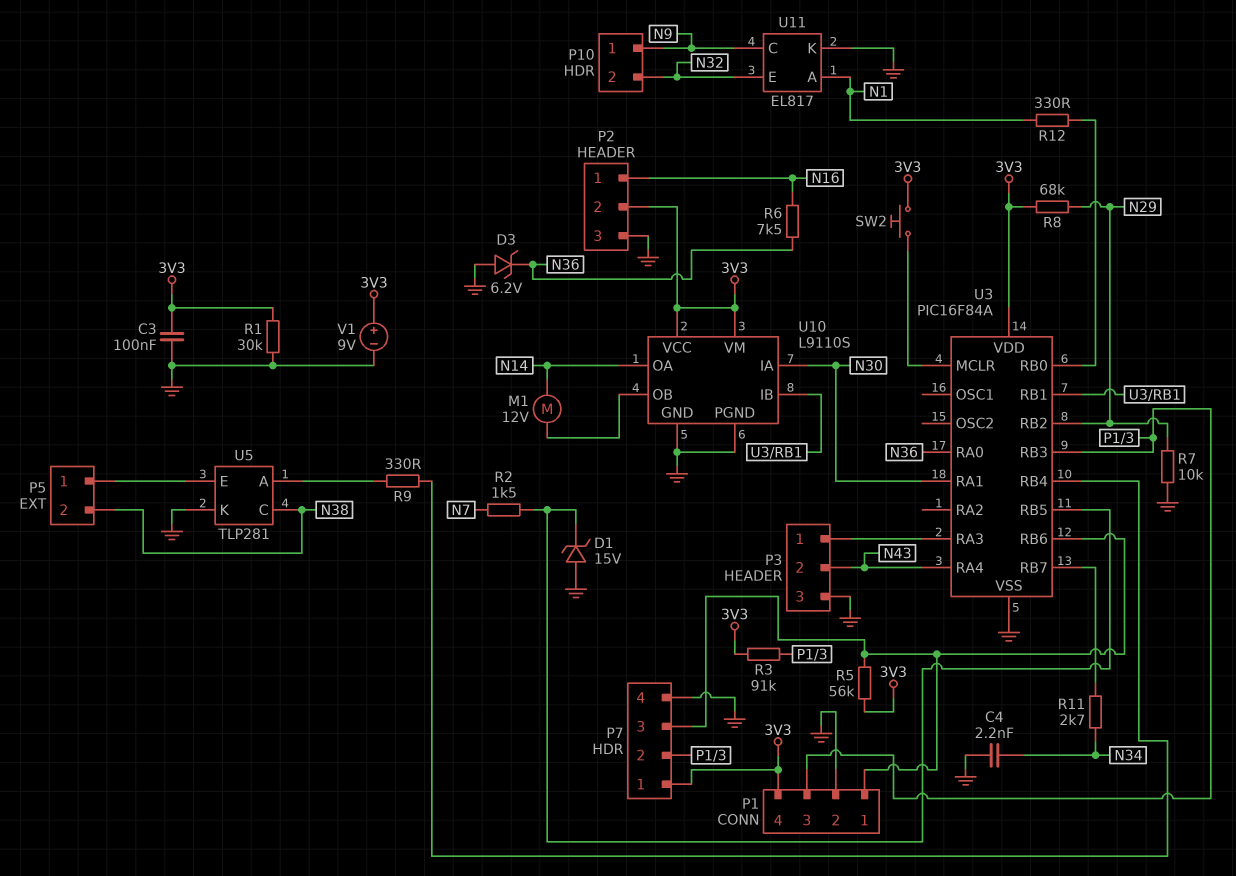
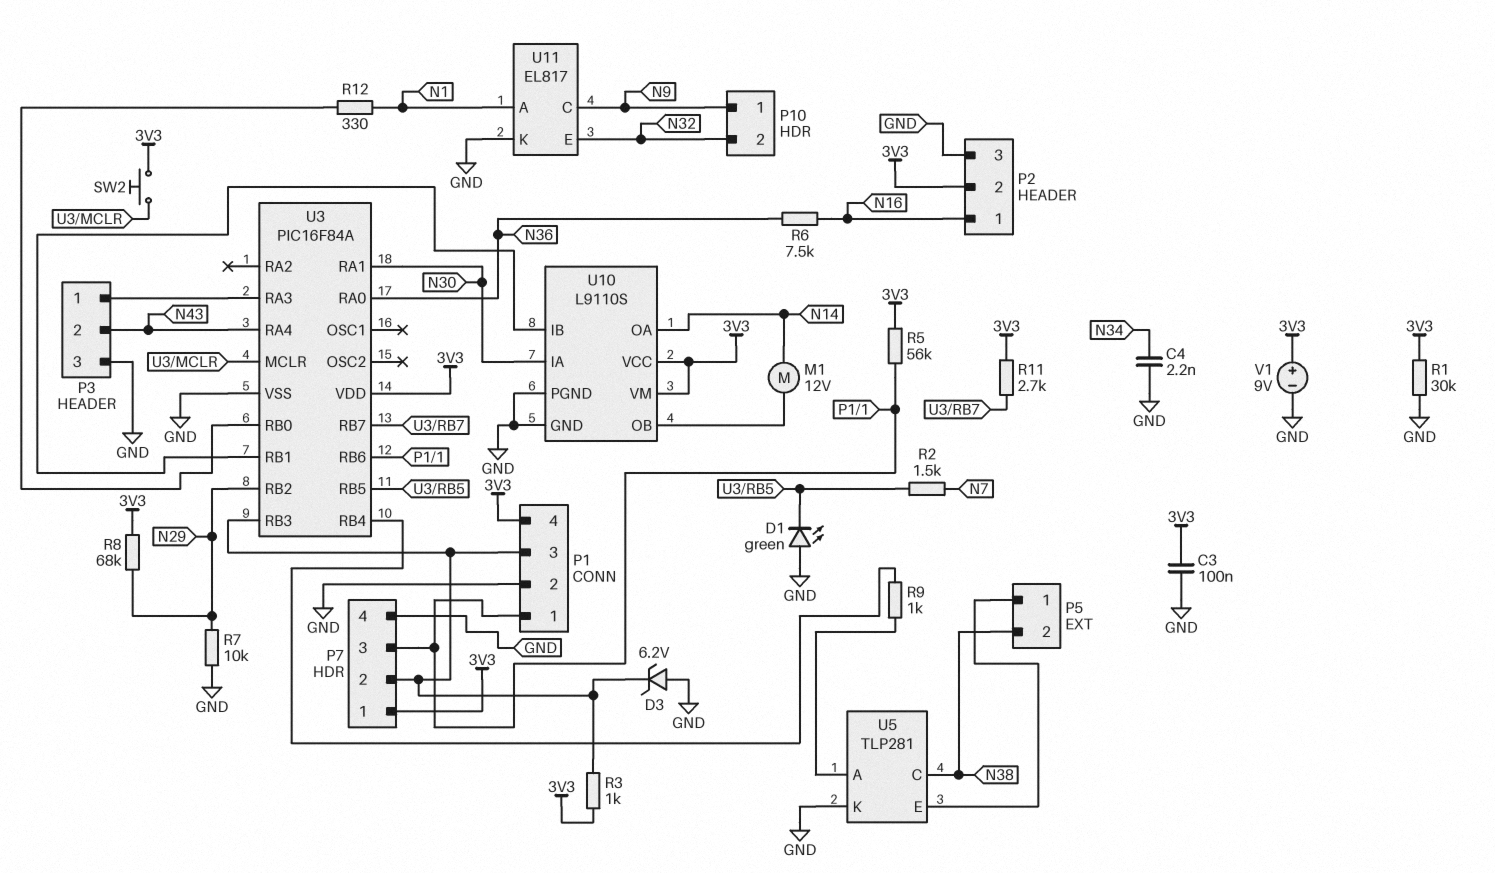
D1: zener 15V (A GND, K U3/RB5) -> LED green (A GND, K U3/RB5)
D3: zener 6.2V (A GND, K N36) -> zener 6.2V (A GND, K P1/3)
R3: 91k (3V3, P1/3) -> 1k (3V3, P1/3)
R9: 330 (U3/RB4, U5/A) -> 1k (U3/RB4, U5/A)
R11: 2.7k (N34, U3/RB7) -> 2.7k (3V3, U3/RB7)

